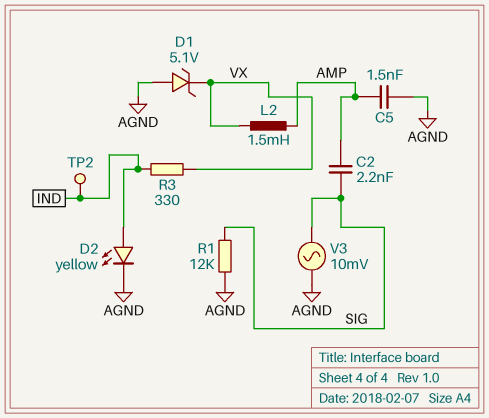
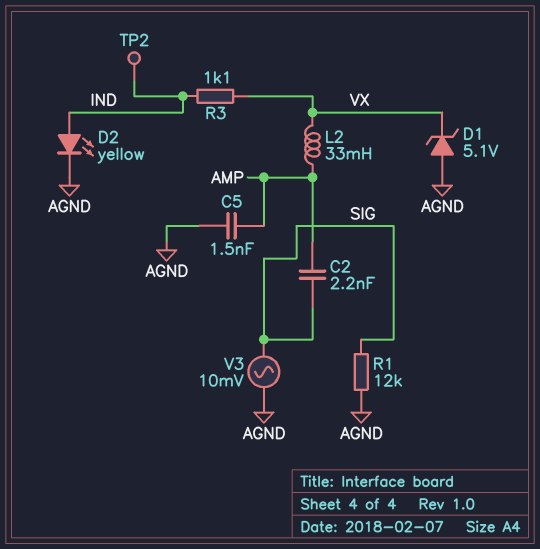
L2: 1.5mH (AMP, VX) -> 33mH (AMP, VX)
R3: 330 (IND, VX) -> 1.1k (IND, VX)

